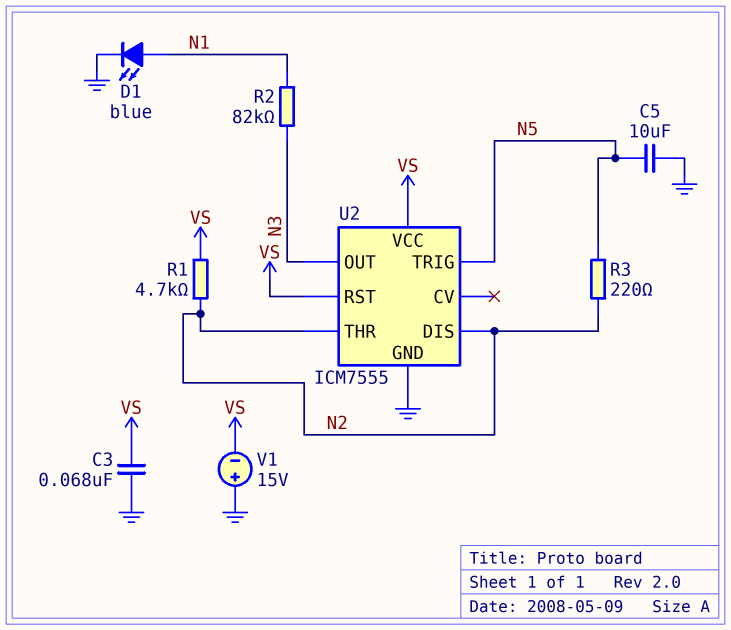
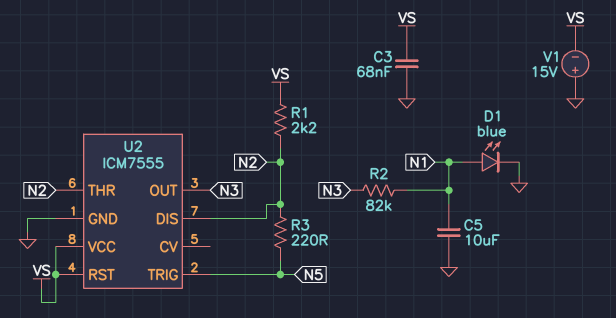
C5: 10uF (GND, N5) -> 10uF (GND, N1)
R1: 4.7k (N2, VS) -> 2.2k (N2, VS)

